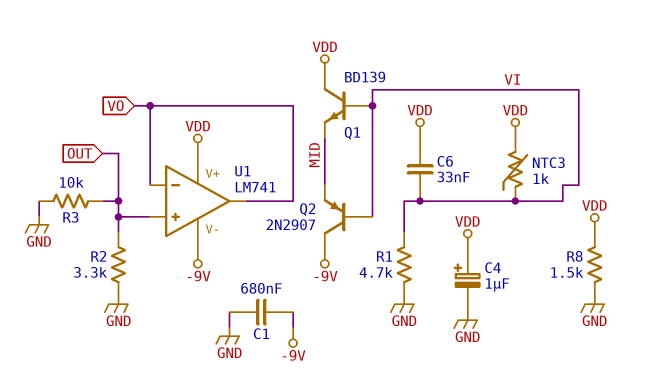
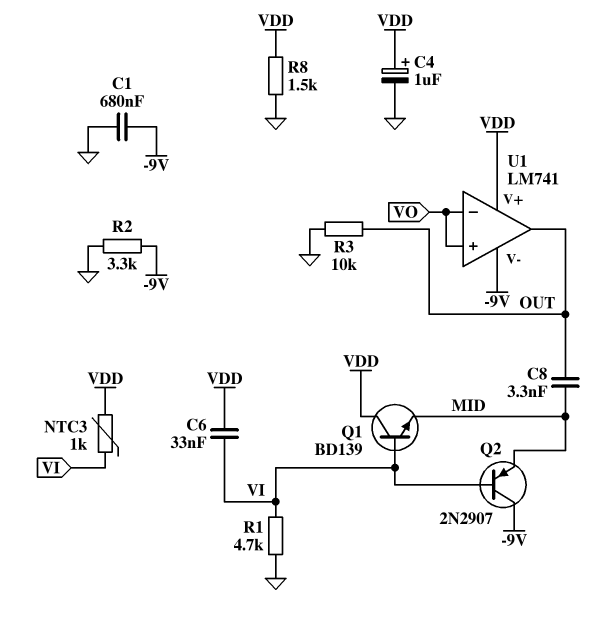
C8: none -> 3.3nF (MID, OUT)
R2: 3.3k (GND, OUT) -> 3.3k (-9V, GND)
U1 pin in+: OUT -> VO
U1 pin out: VO -> OUT

